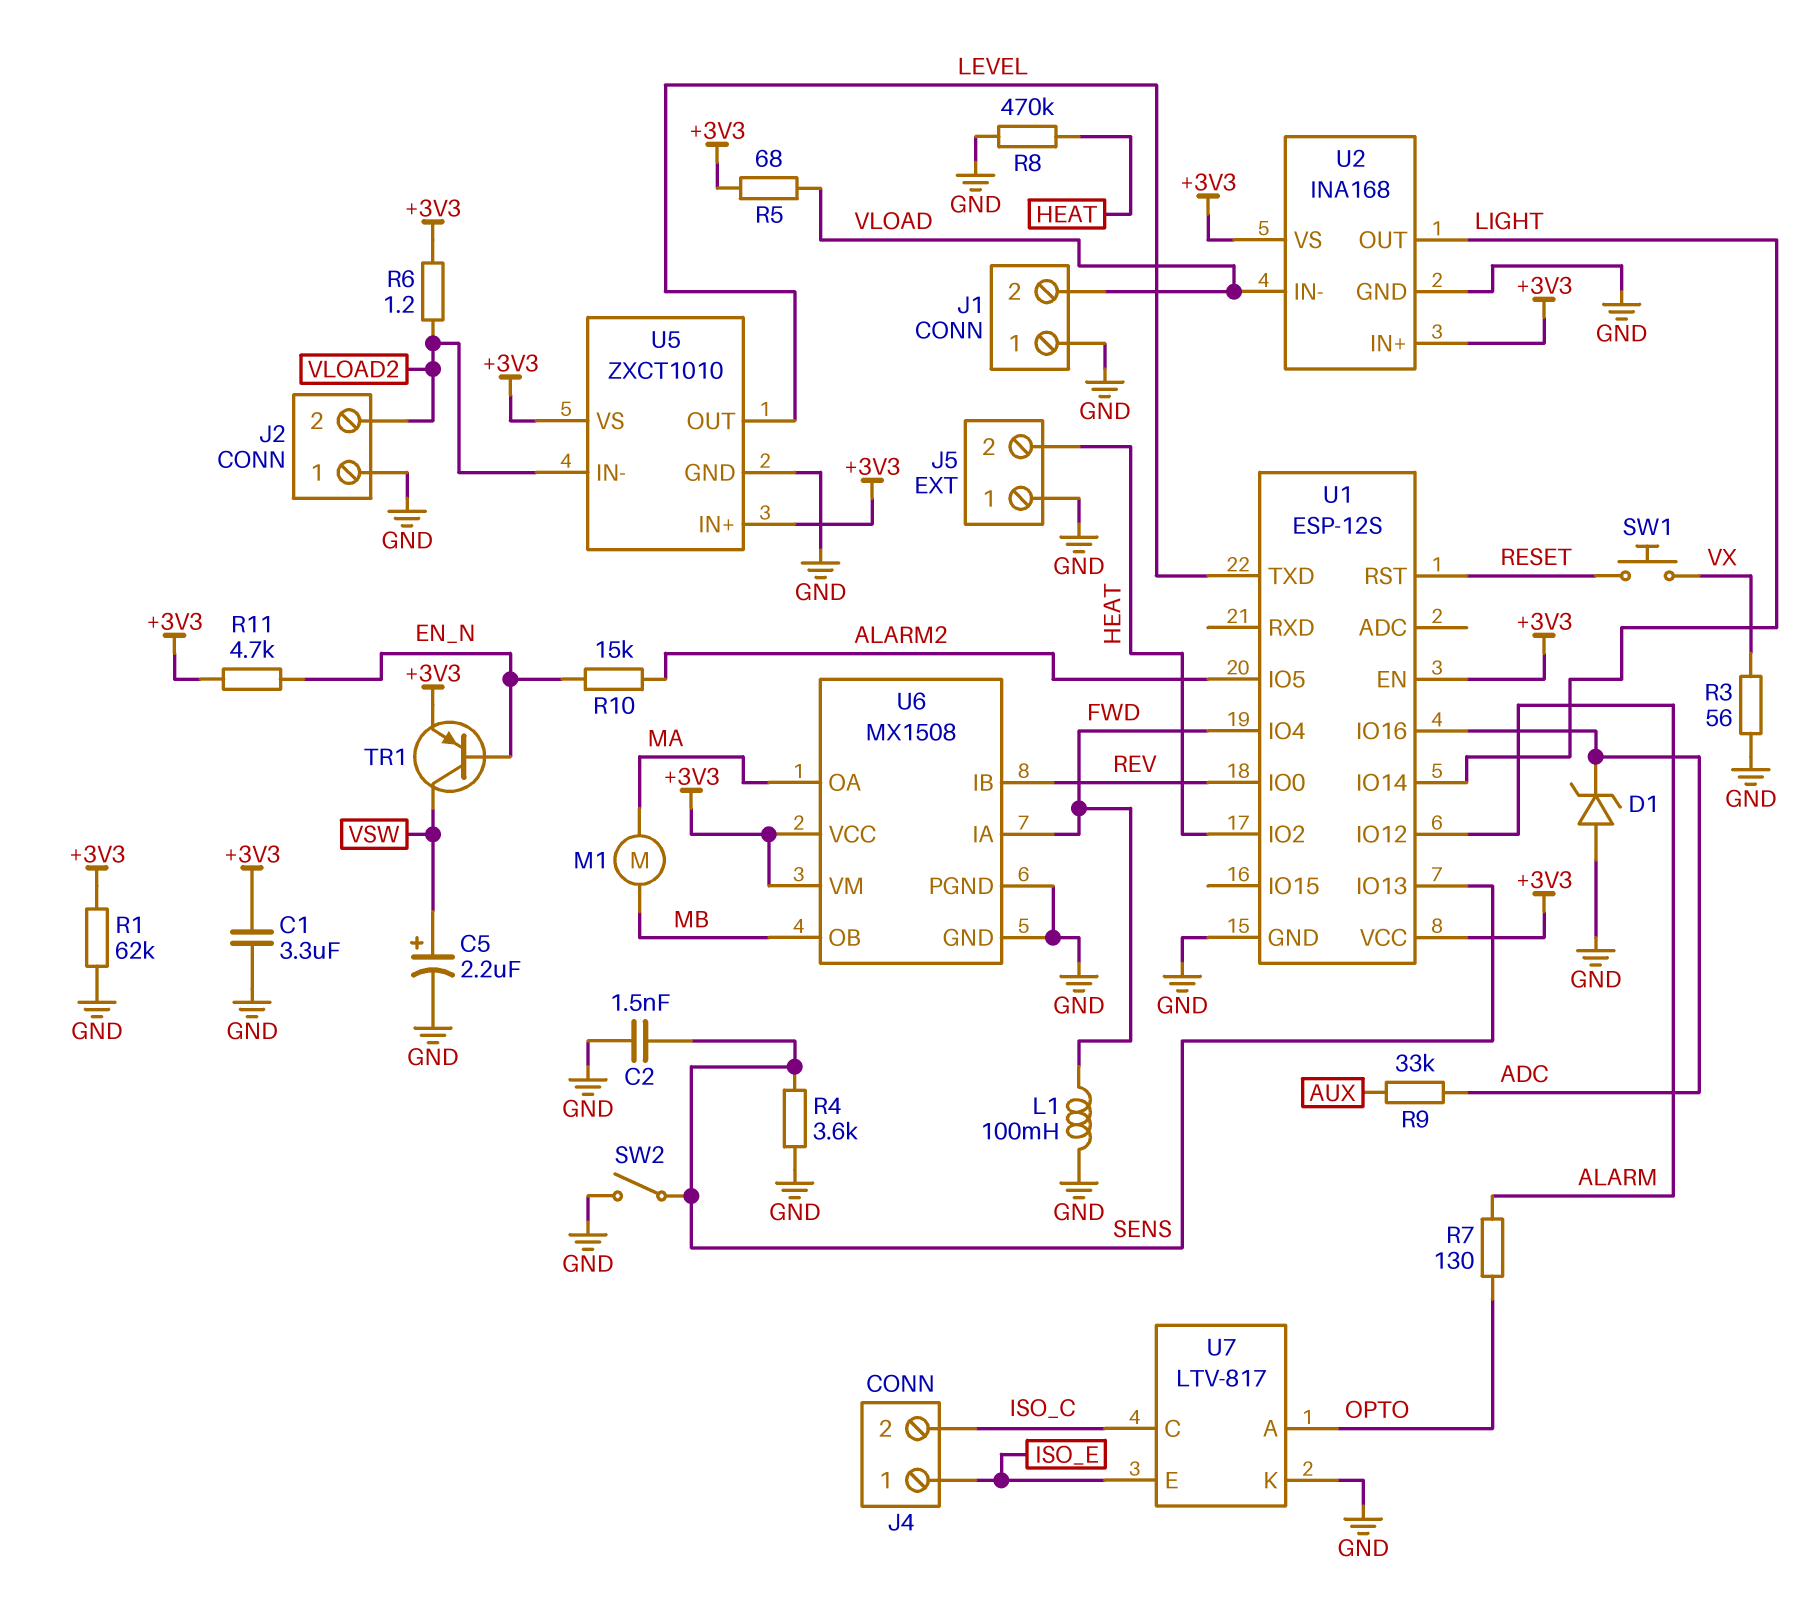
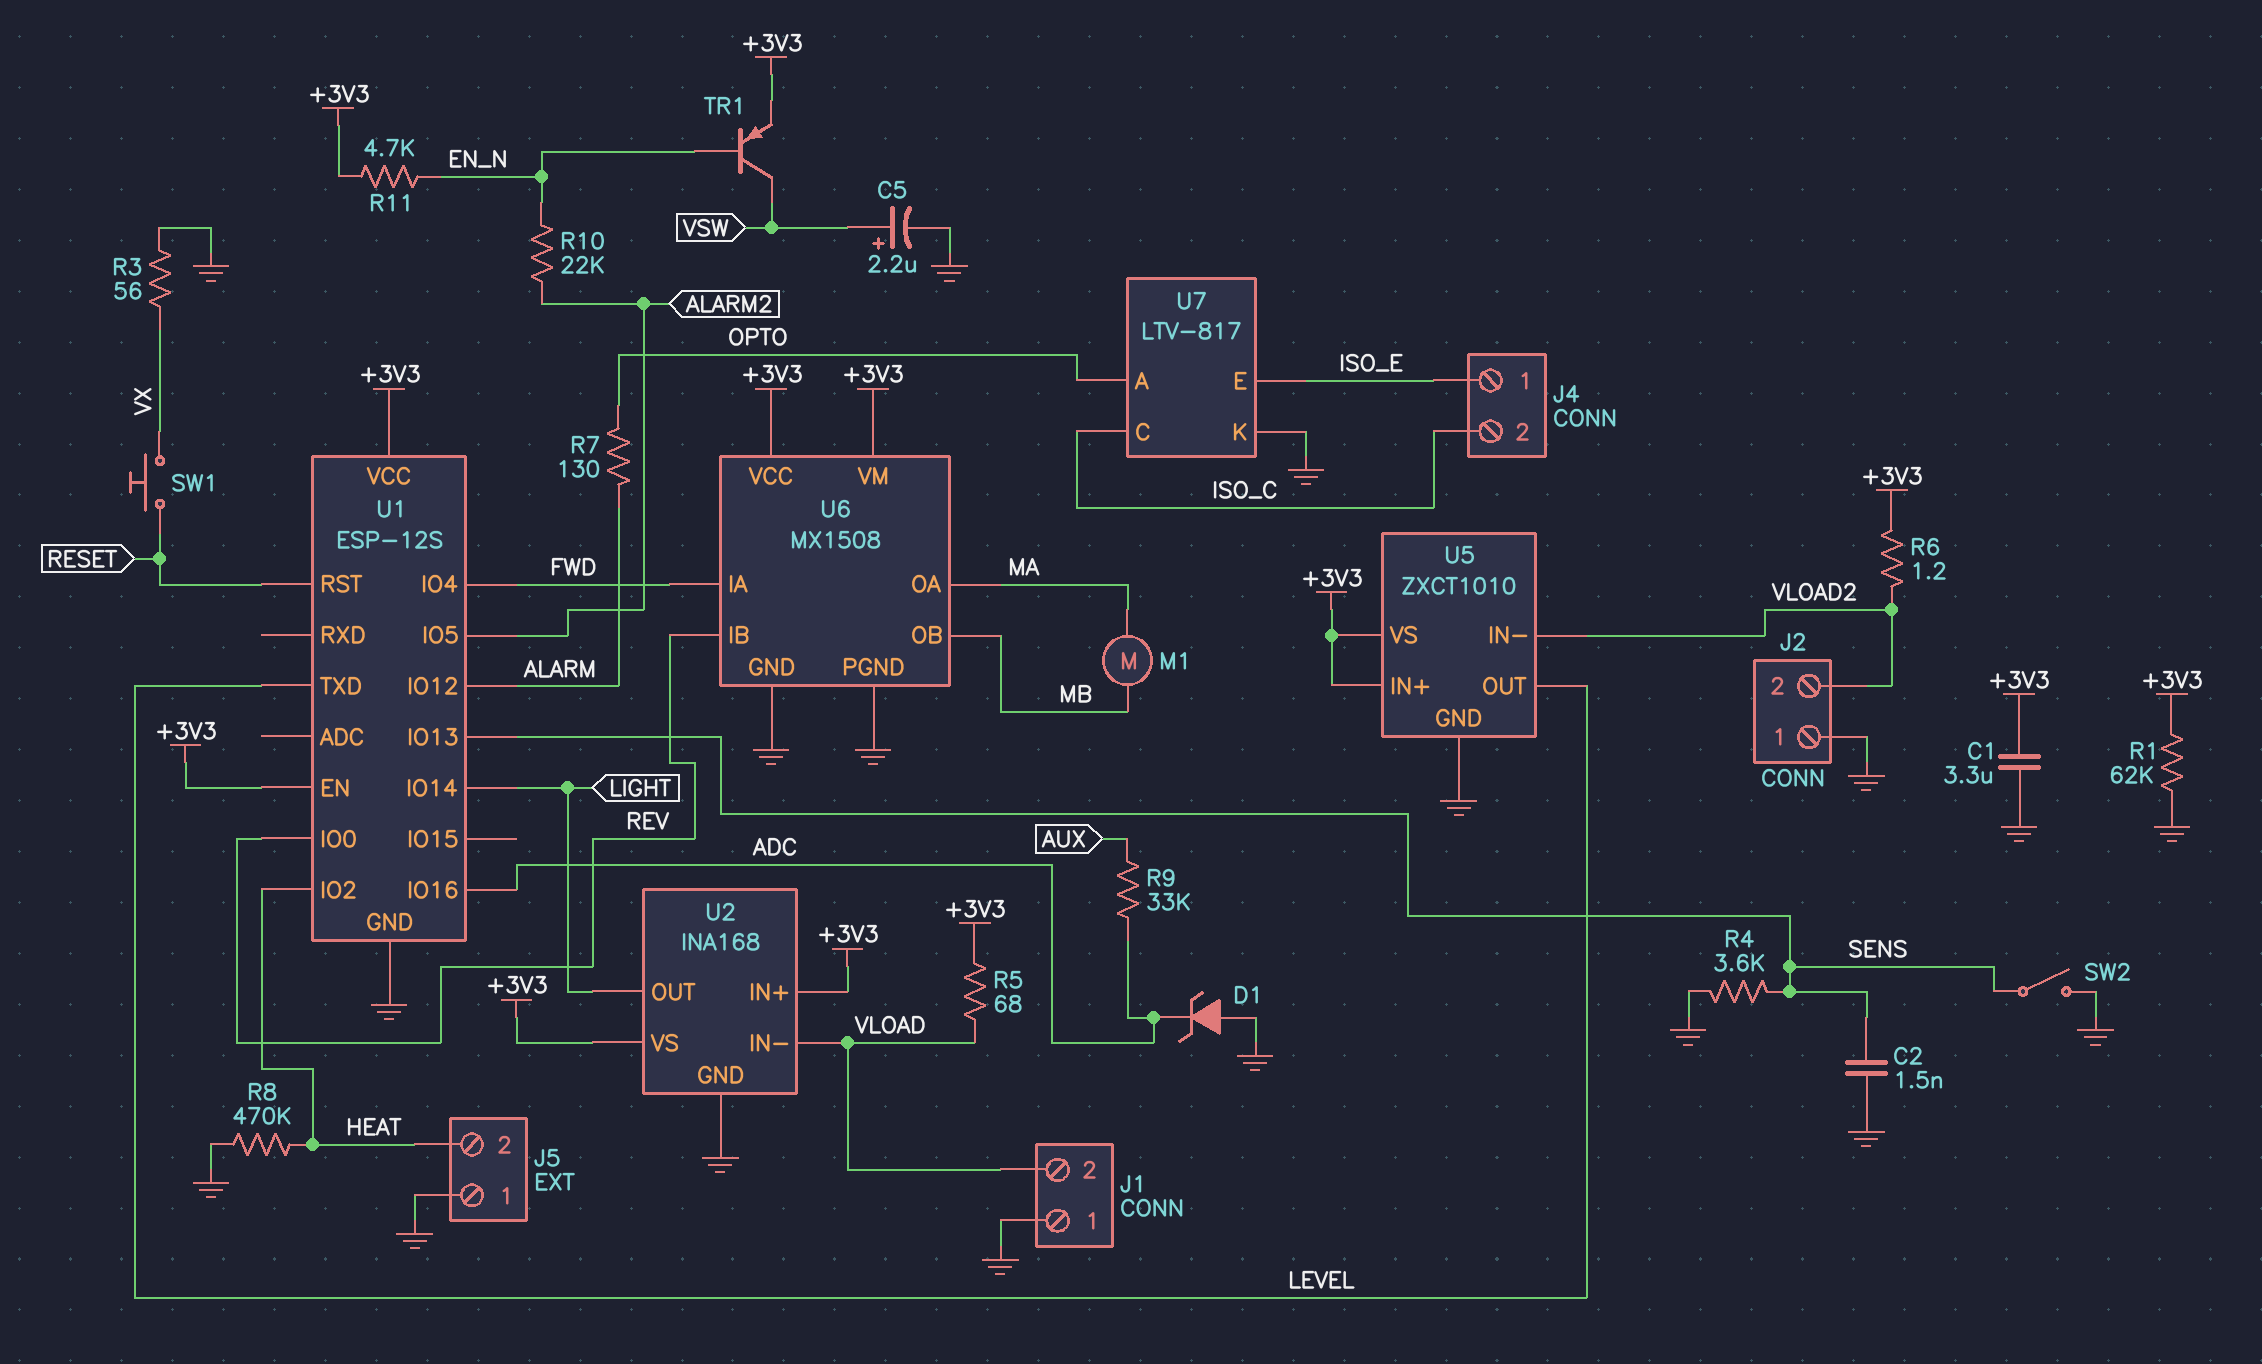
L1: 100mH (FWD, GND) -> none
R10: 15k (ALARM2, EN_N) -> 22k (ALARM2, EN_N)

